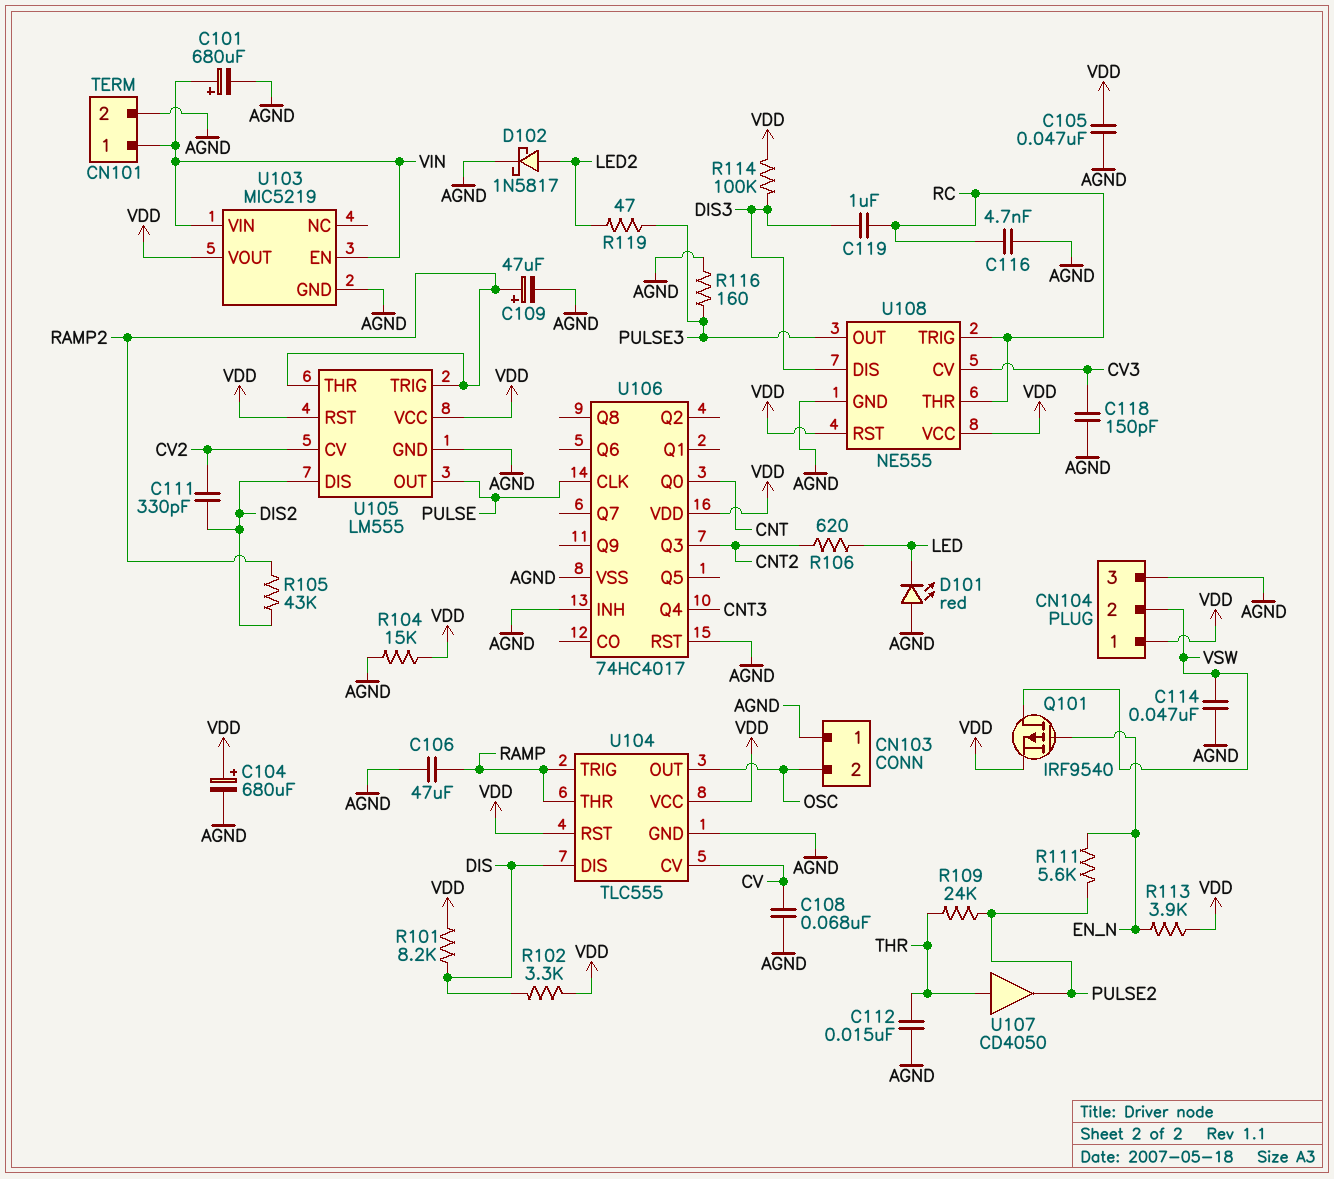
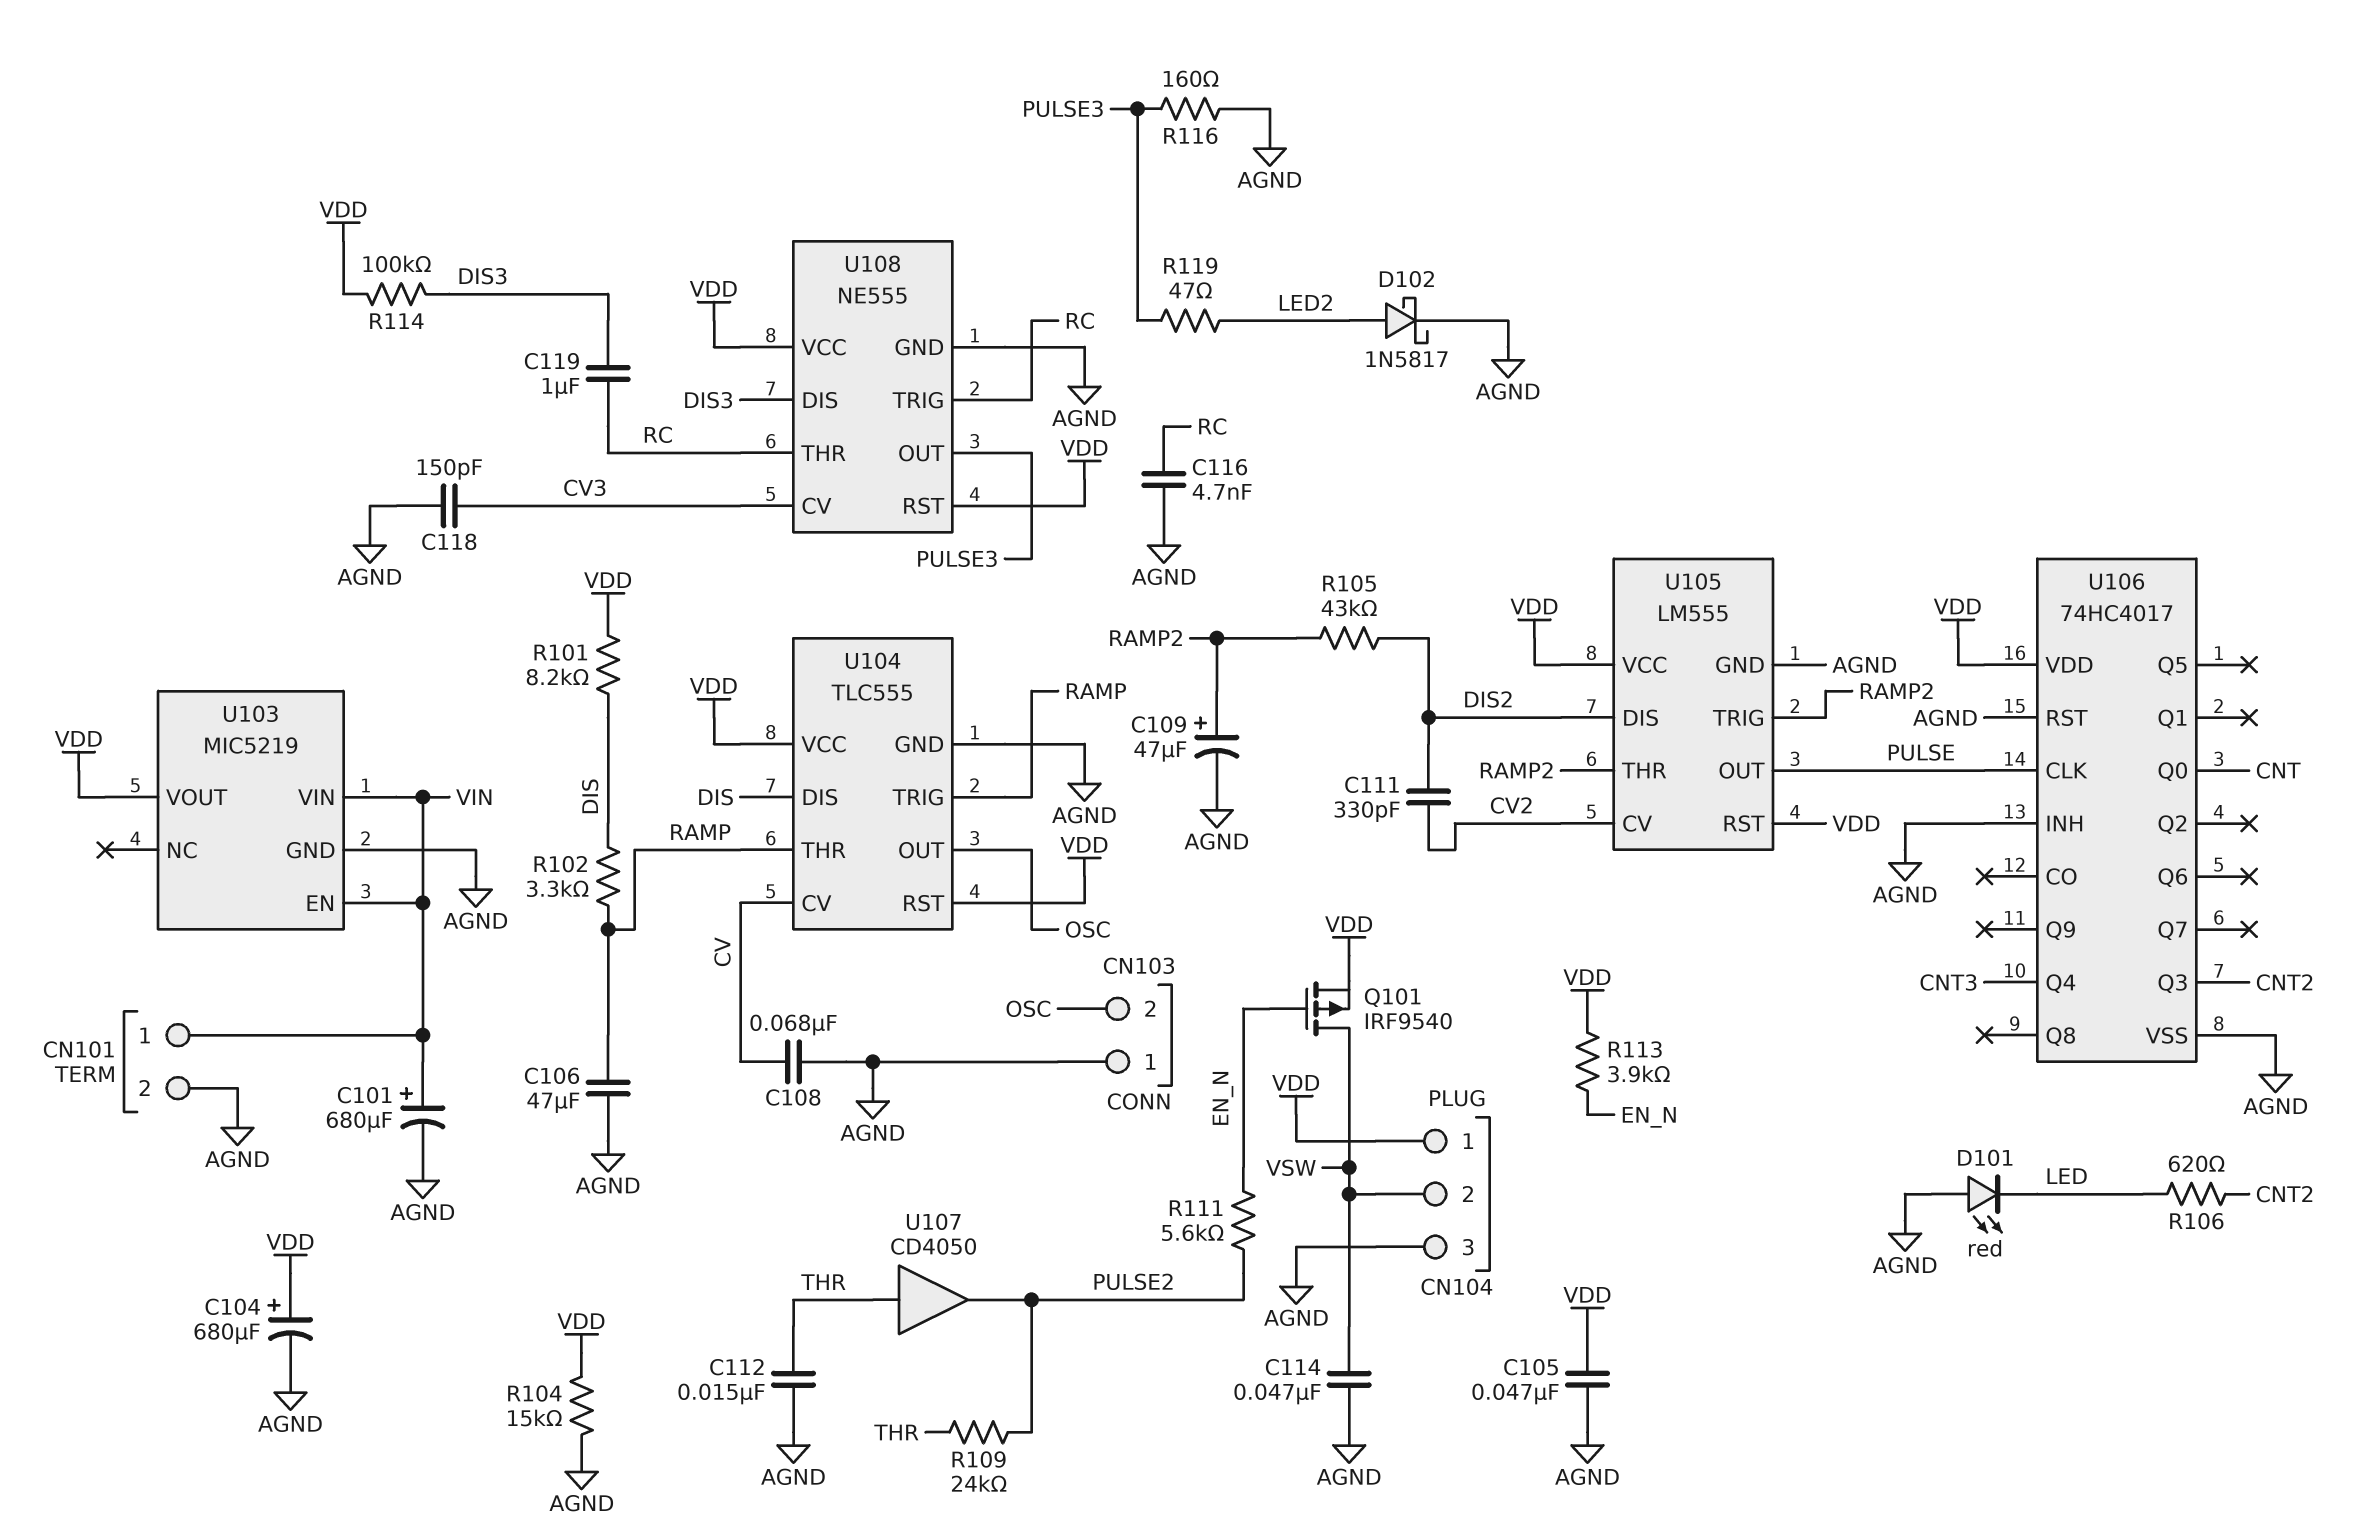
R102: 3.3k (DIS, VDD) -> 3.3k (DIS, RAMP)

